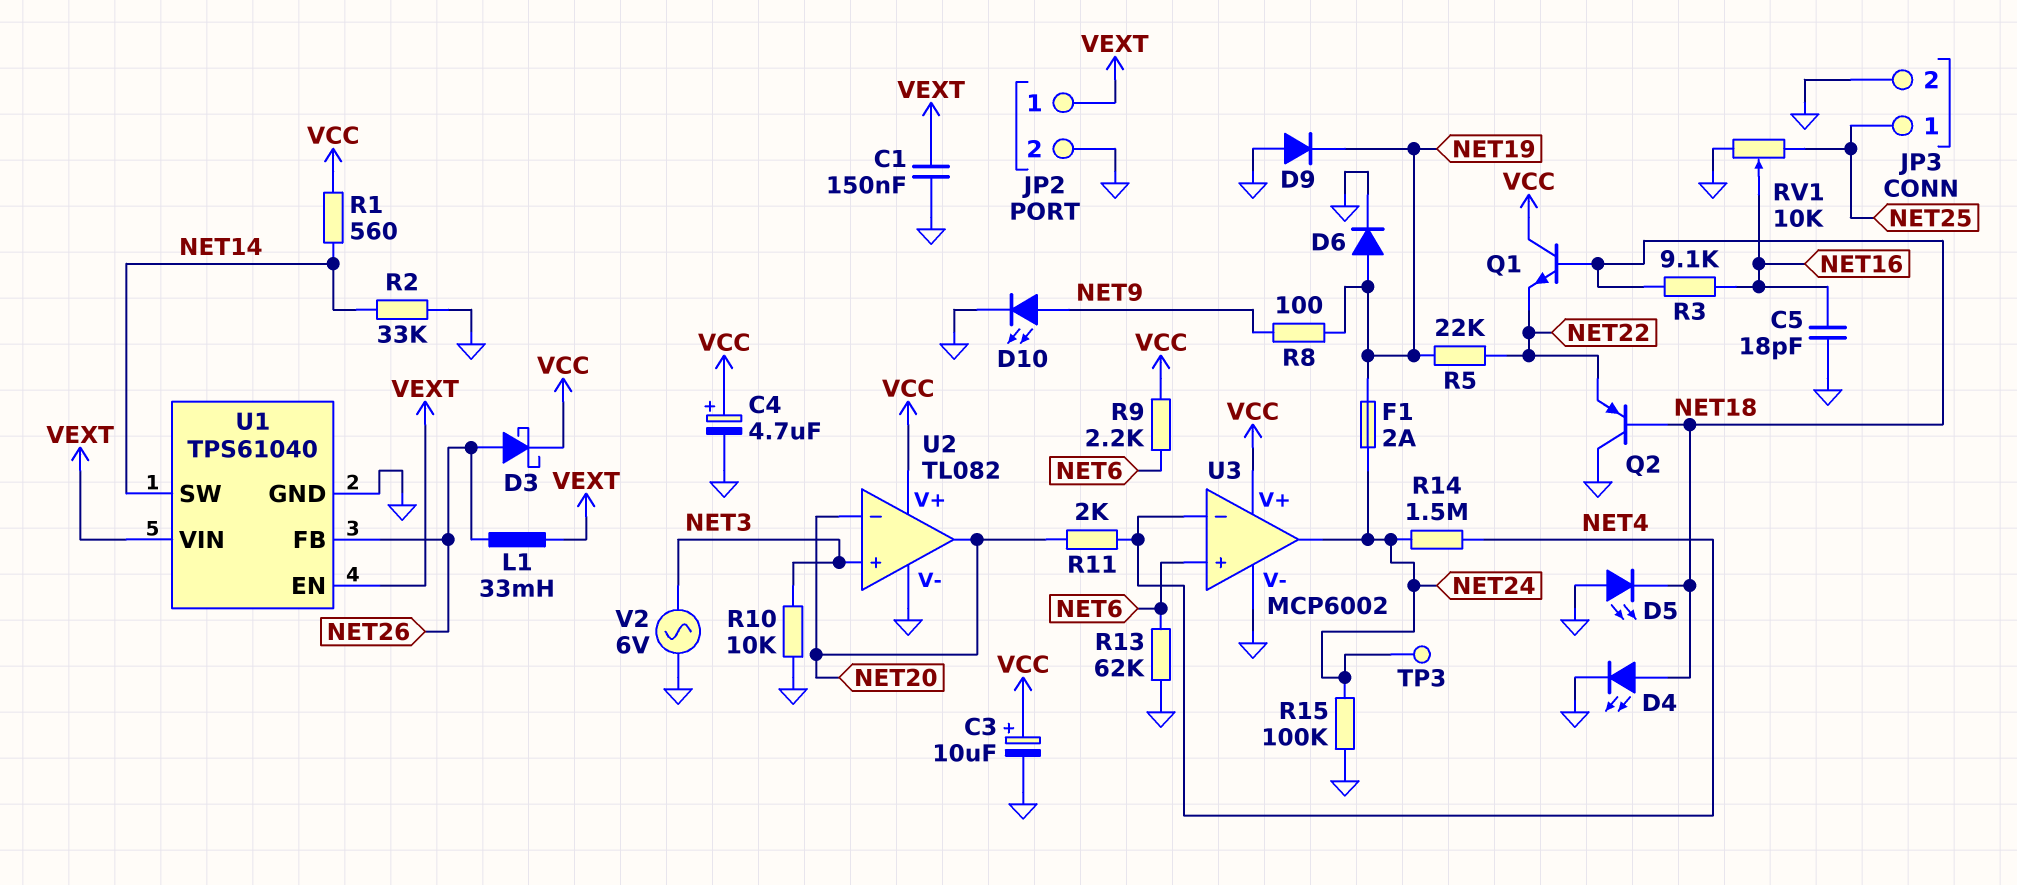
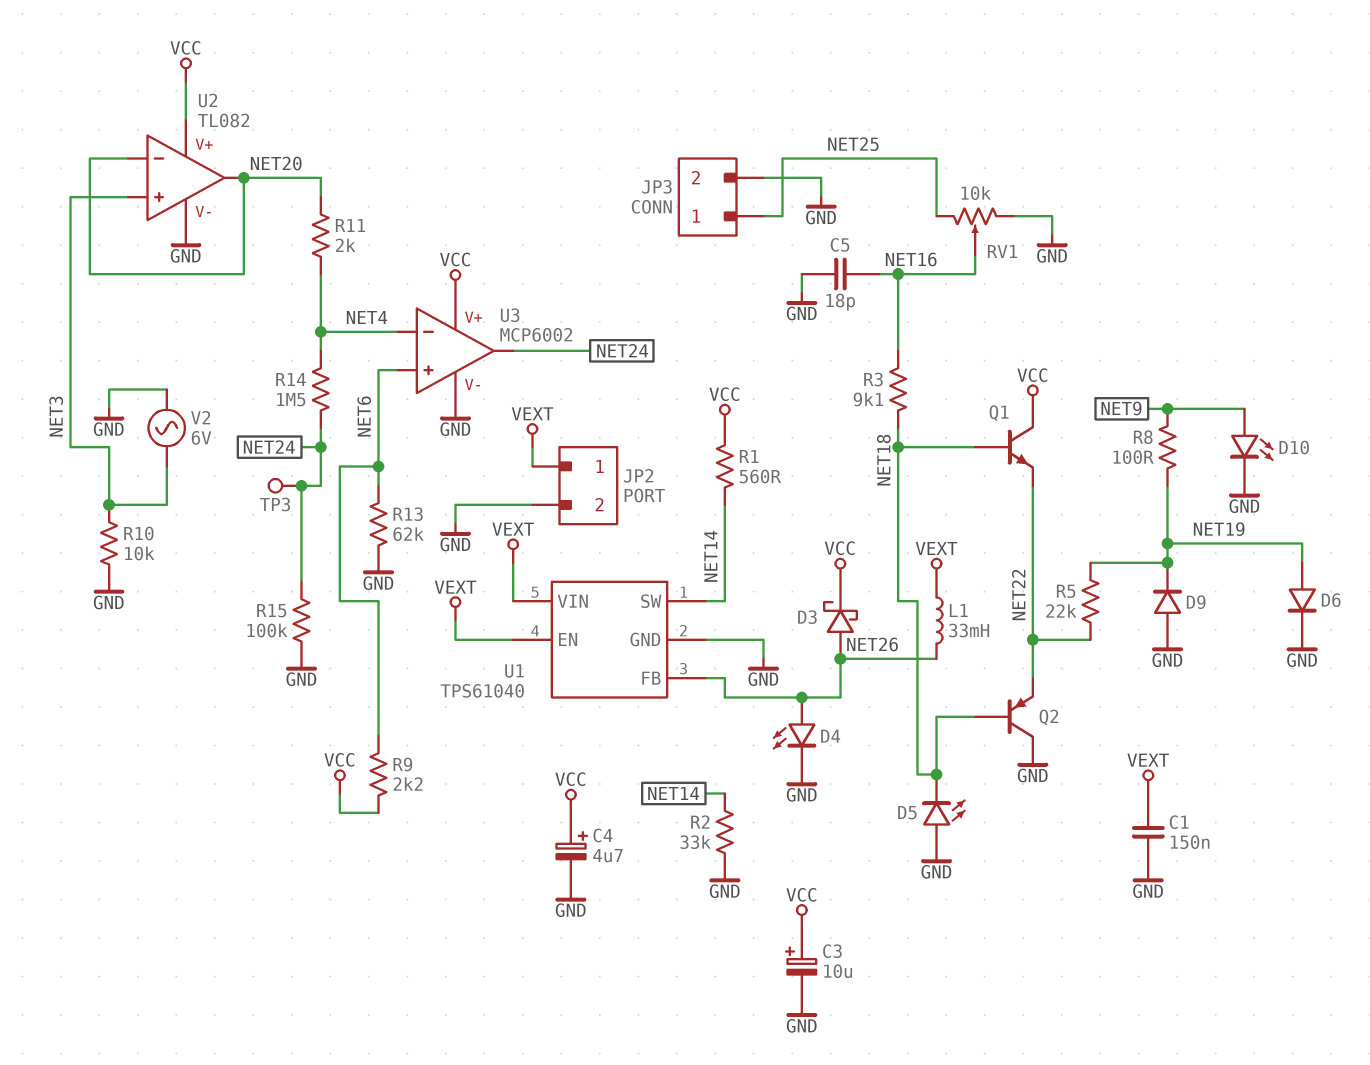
D4: LED (A NET18, K GND) -> LED (A NET26, K GND)
F1: 2A (NET19, NET24) -> none

